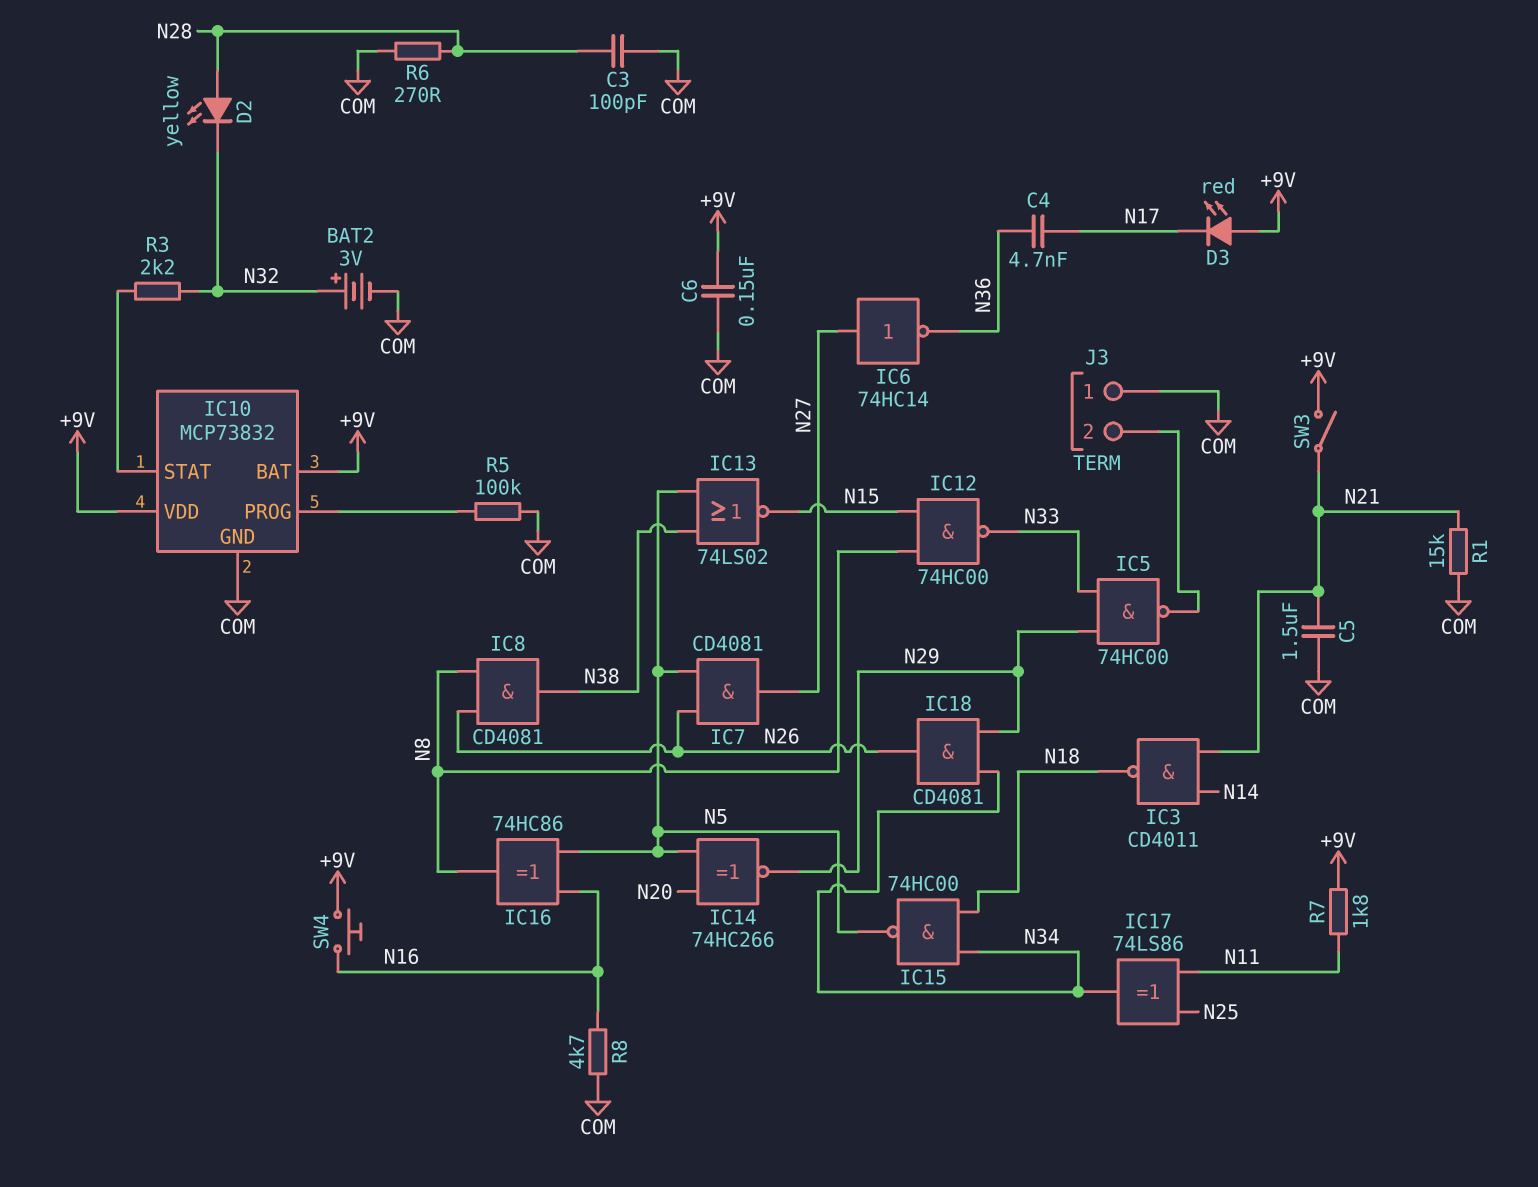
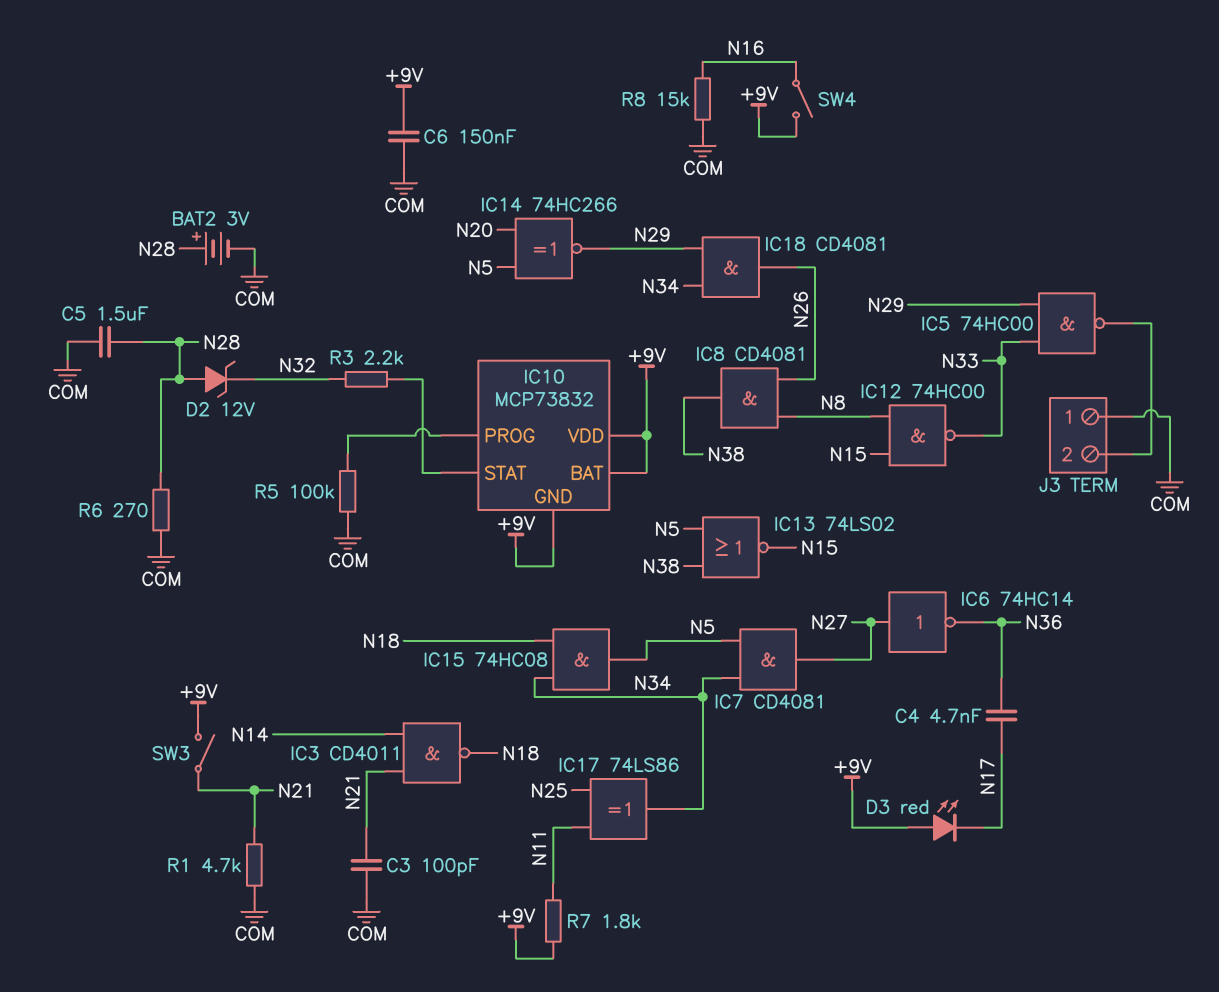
BAT2: 3V (plus N32, minus COM) -> 3V (plus N28, minus COM)
C3: 100pF (COM, N28) -> 100pF (COM, N21)
C5: 1.5uF (COM, N21) -> 1.5uF (COM, N28)
D2: LED yellow (A N28, K N32) -> zener 12V (A N28, K N32)
IC7: AND CD4081 (in N5, in N26, out N27) -> AND CD4081 (in N5, in N34, out N27)
IC10 pin GND: COM -> +9V
IC15: NAND 74HC00 (in N18, in N34, out N5) -> AND 74HC08 (in N18, in N34, out N5)
IC16: XOR 74HC86 (in N5, in N16, out N8) -> none
R1: 15k (COM, N21) -> 4.7k (COM, N21)
R8: 4.7k (COM, N16) -> 15k (COM, N16)
SW4: button (+9V, N16) -> switch (+9V, N16)

